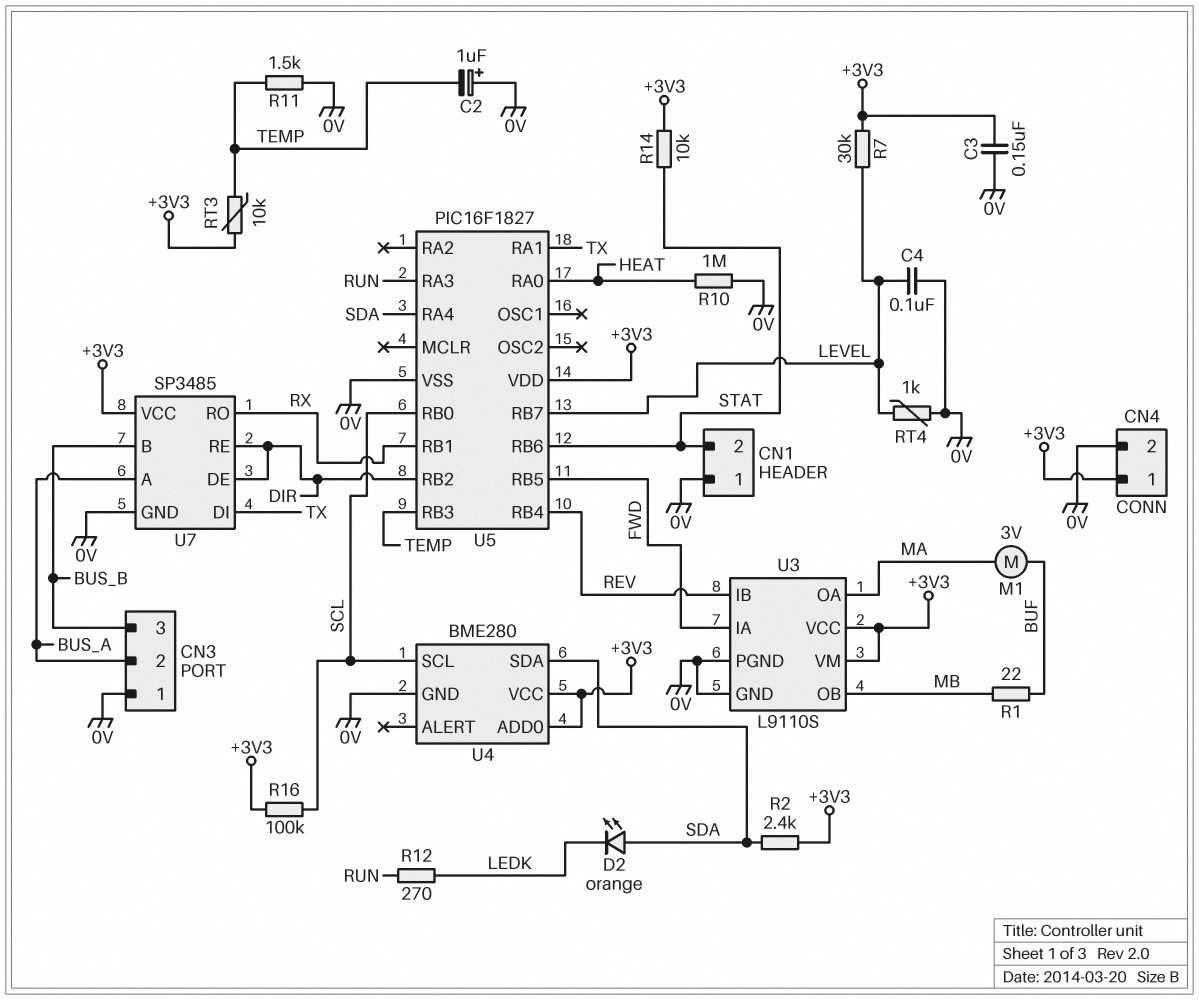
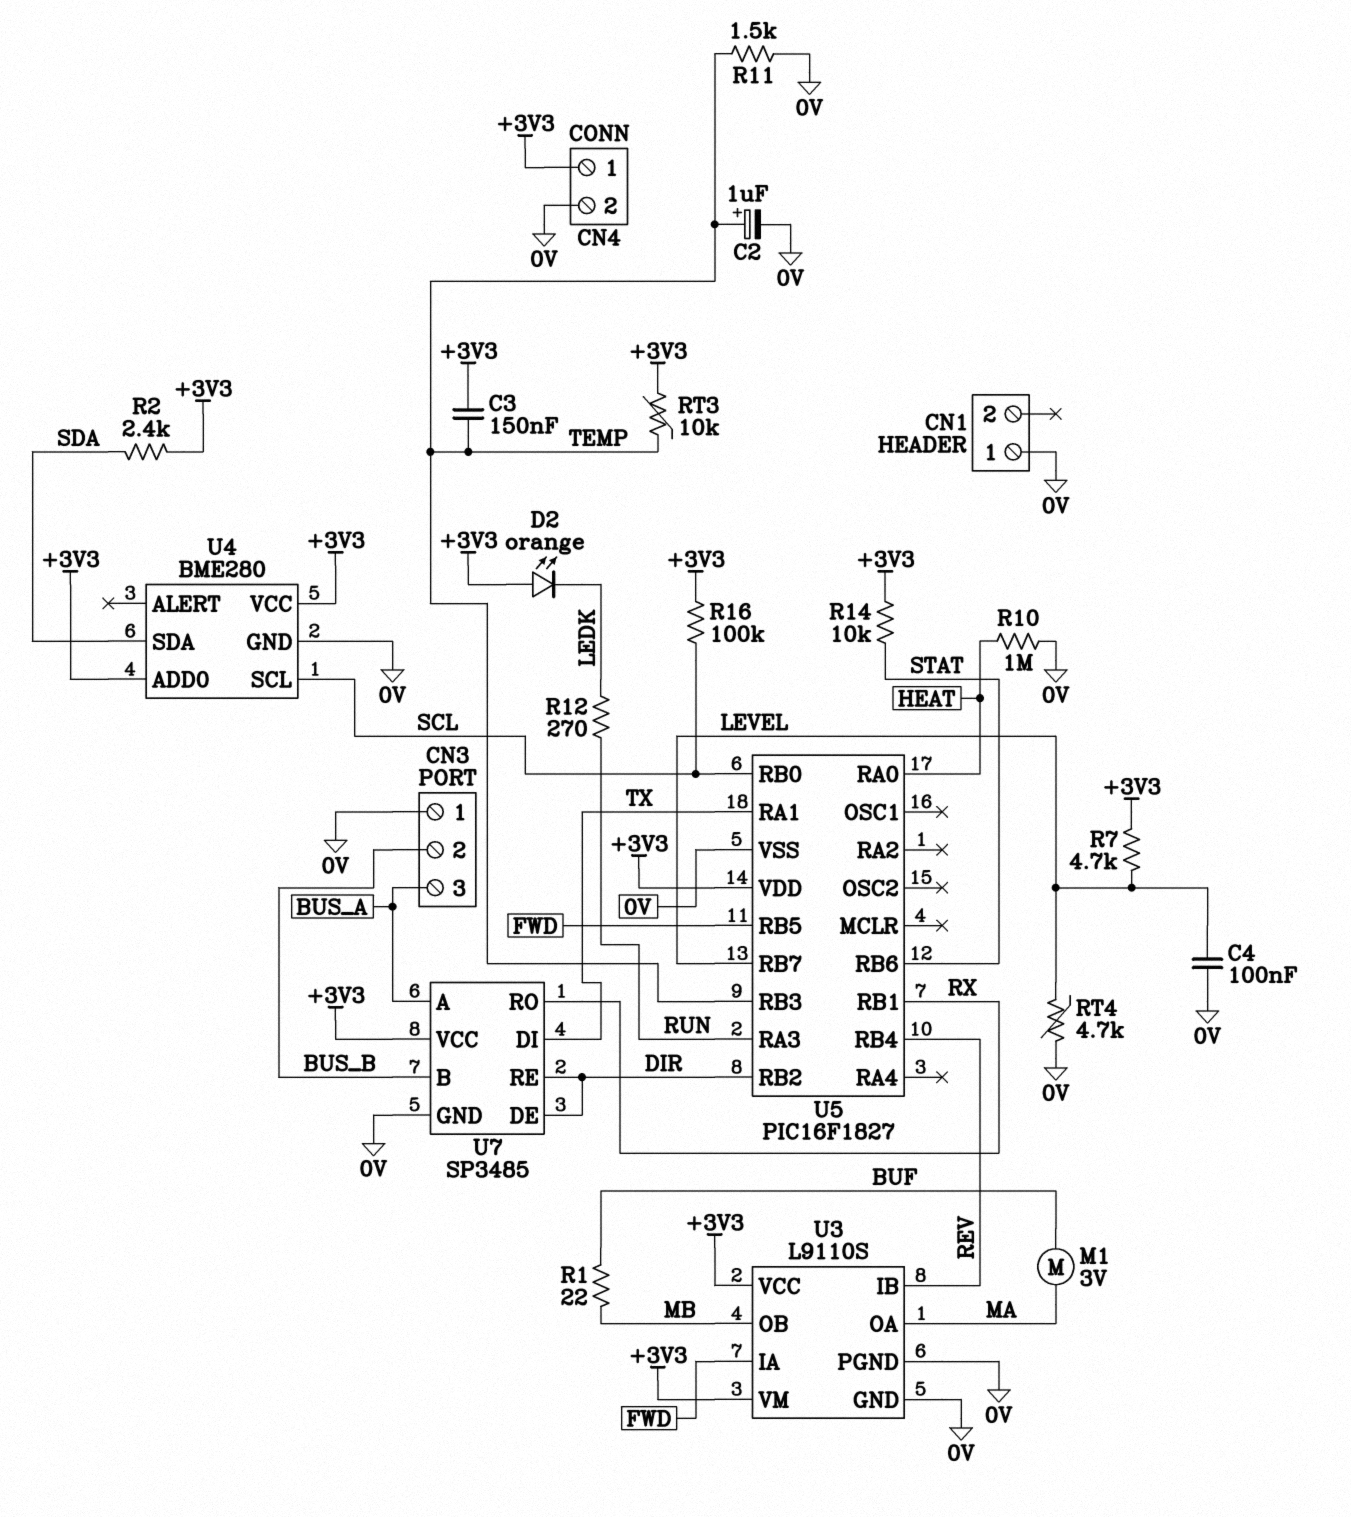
C2: 1uF (plus 0V, minus TEMP) -> 1uF (plus TEMP, minus 0V)
C3: 150nF (+3V3, 0V) -> 150nF (+3V3, TEMP)
CN1 pin 2: STAT -> none
CN3 pin 2: BUS_A -> BUS_B
CN3 pin 3: BUS_B -> BUS_A
D2: LED orange (A SDA, K LEDK) -> LED orange (A +3V3, K LEDK)
R7: 30k (+3V3, LEVEL) -> 4.7k (+3V3, LEVEL)
RT4: 1k (0V, LEVEL) -> 4.7k (0V, LEVEL)
U5 pin RA4: SDA -> none

